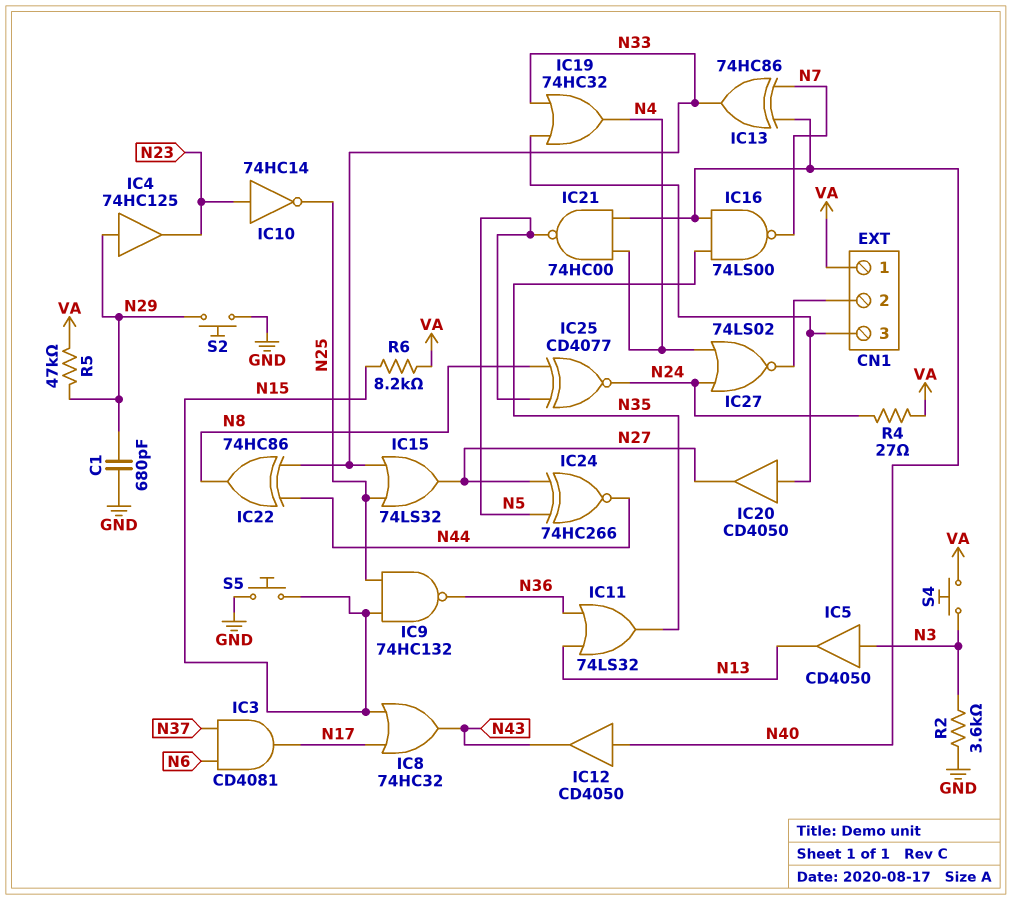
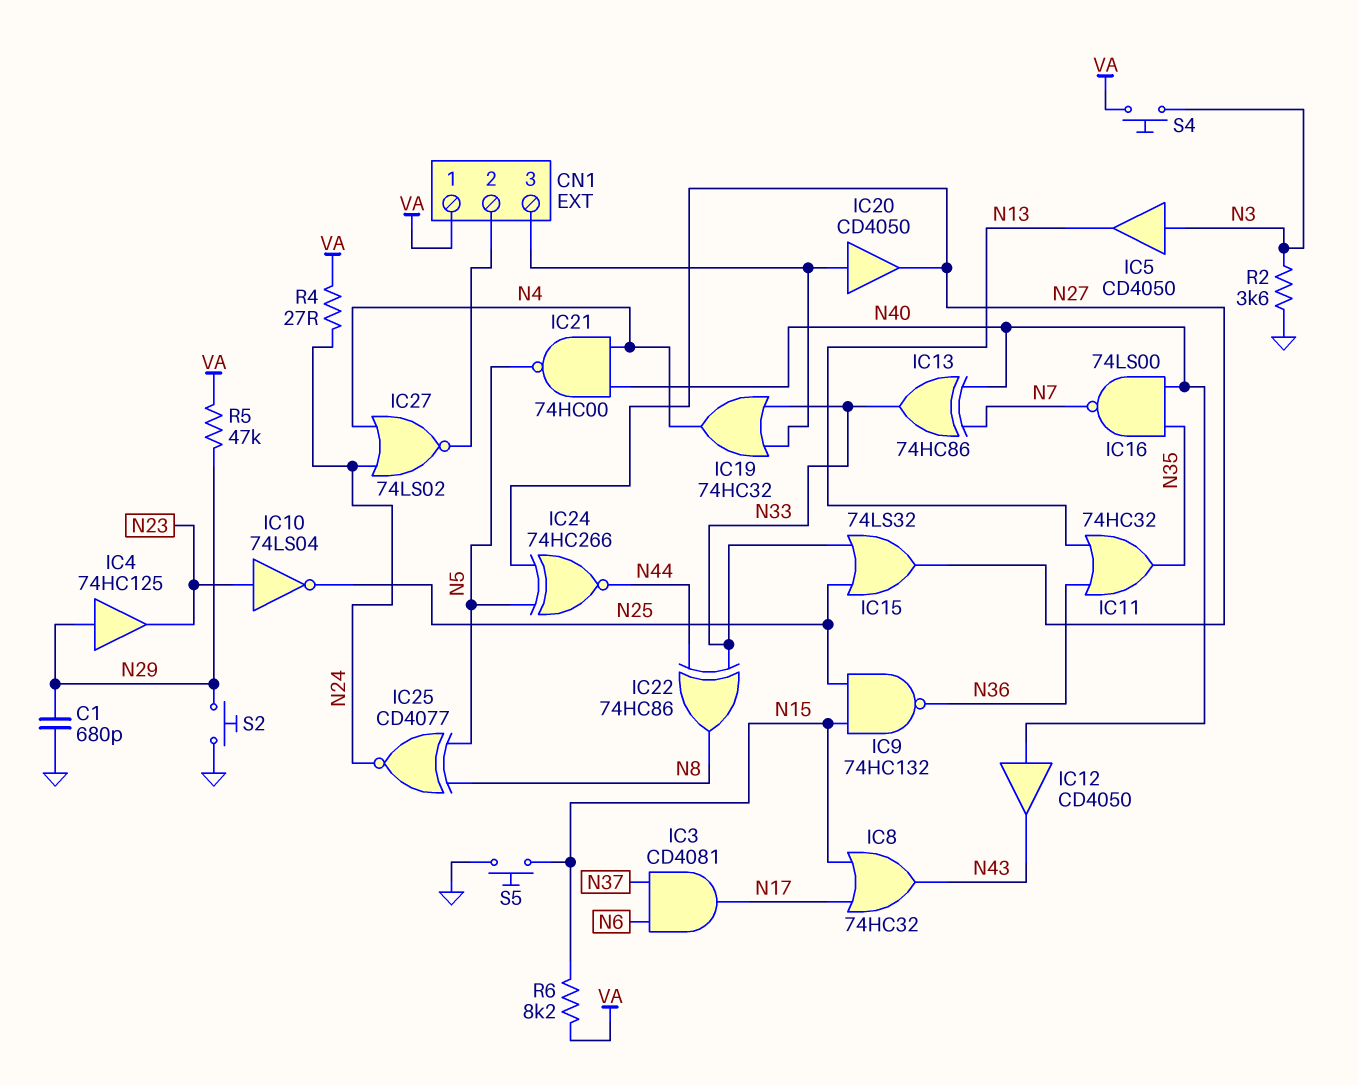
IC10: NOT 74HC14 (in N23, out N25) -> NOT 74LS04 (in N23, out N25)
IC11: OR 74LS32 (in N13, in N36, out N35) -> OR 74HC32 (in N13, in N36, out N35)

